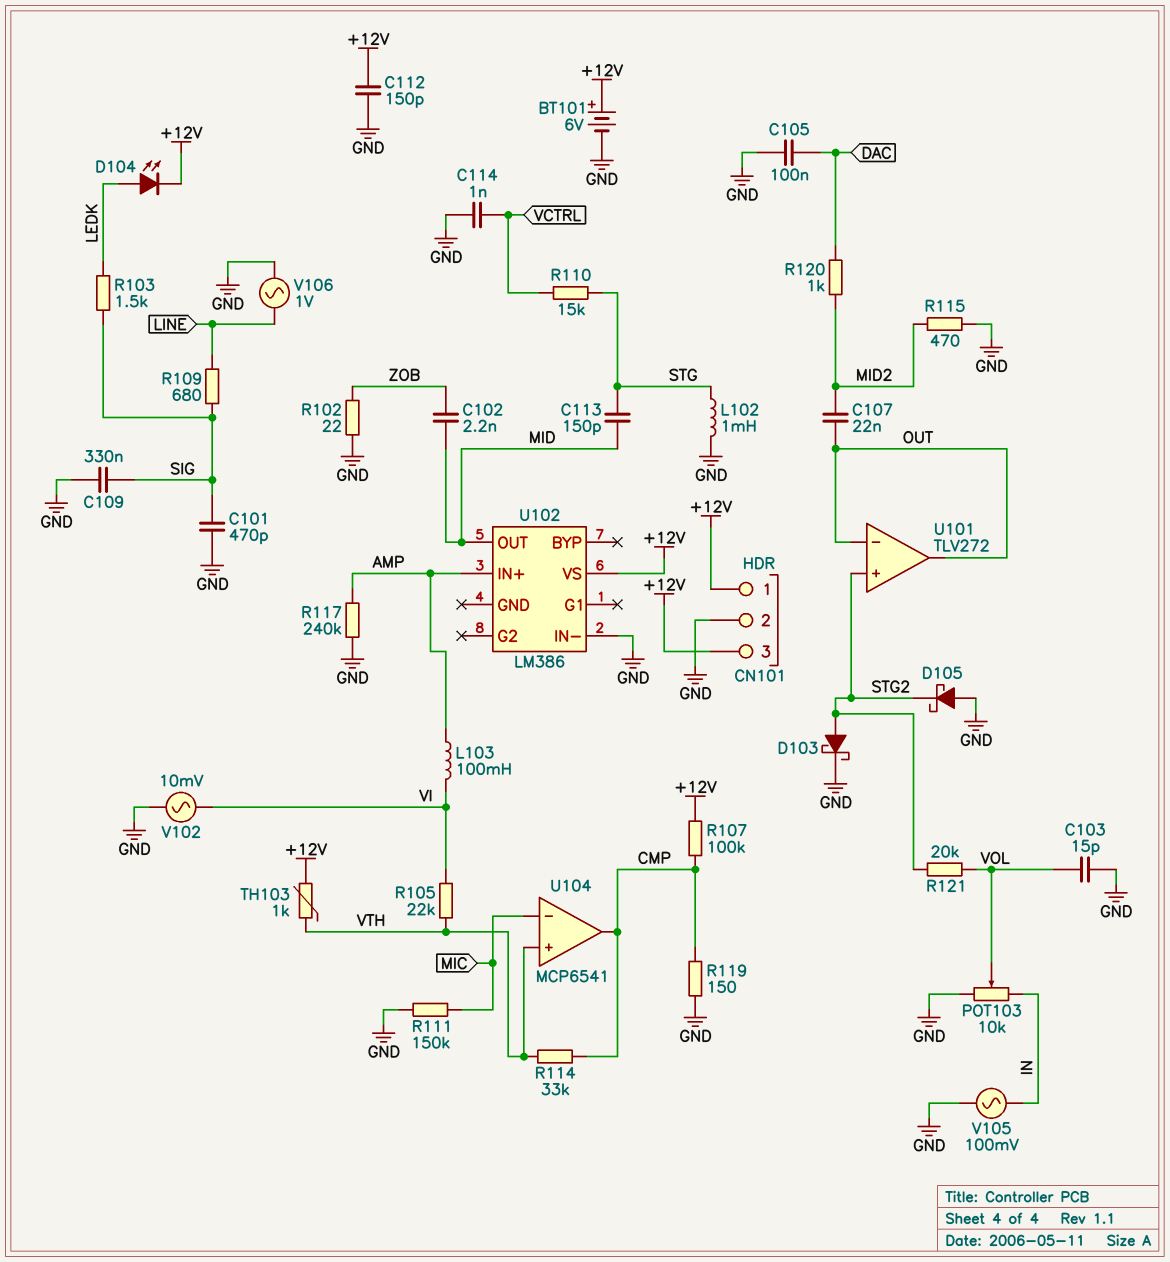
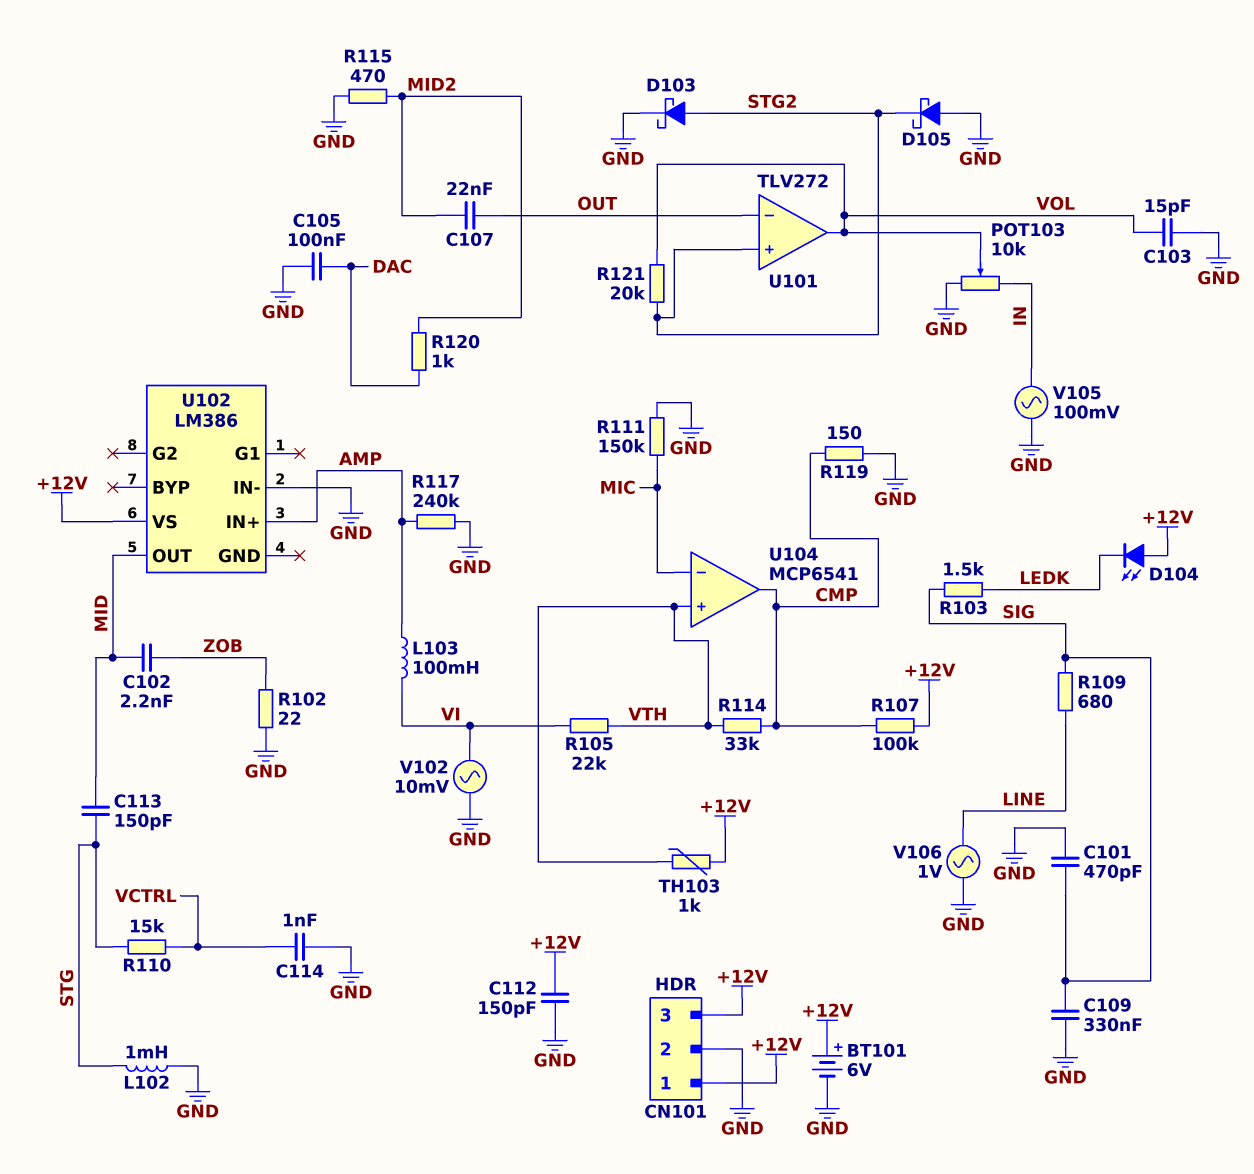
D104: LED (A LEDK, K +12V) -> LED (A +12V, K LEDK)
U101 pin out: OUT -> VOL

